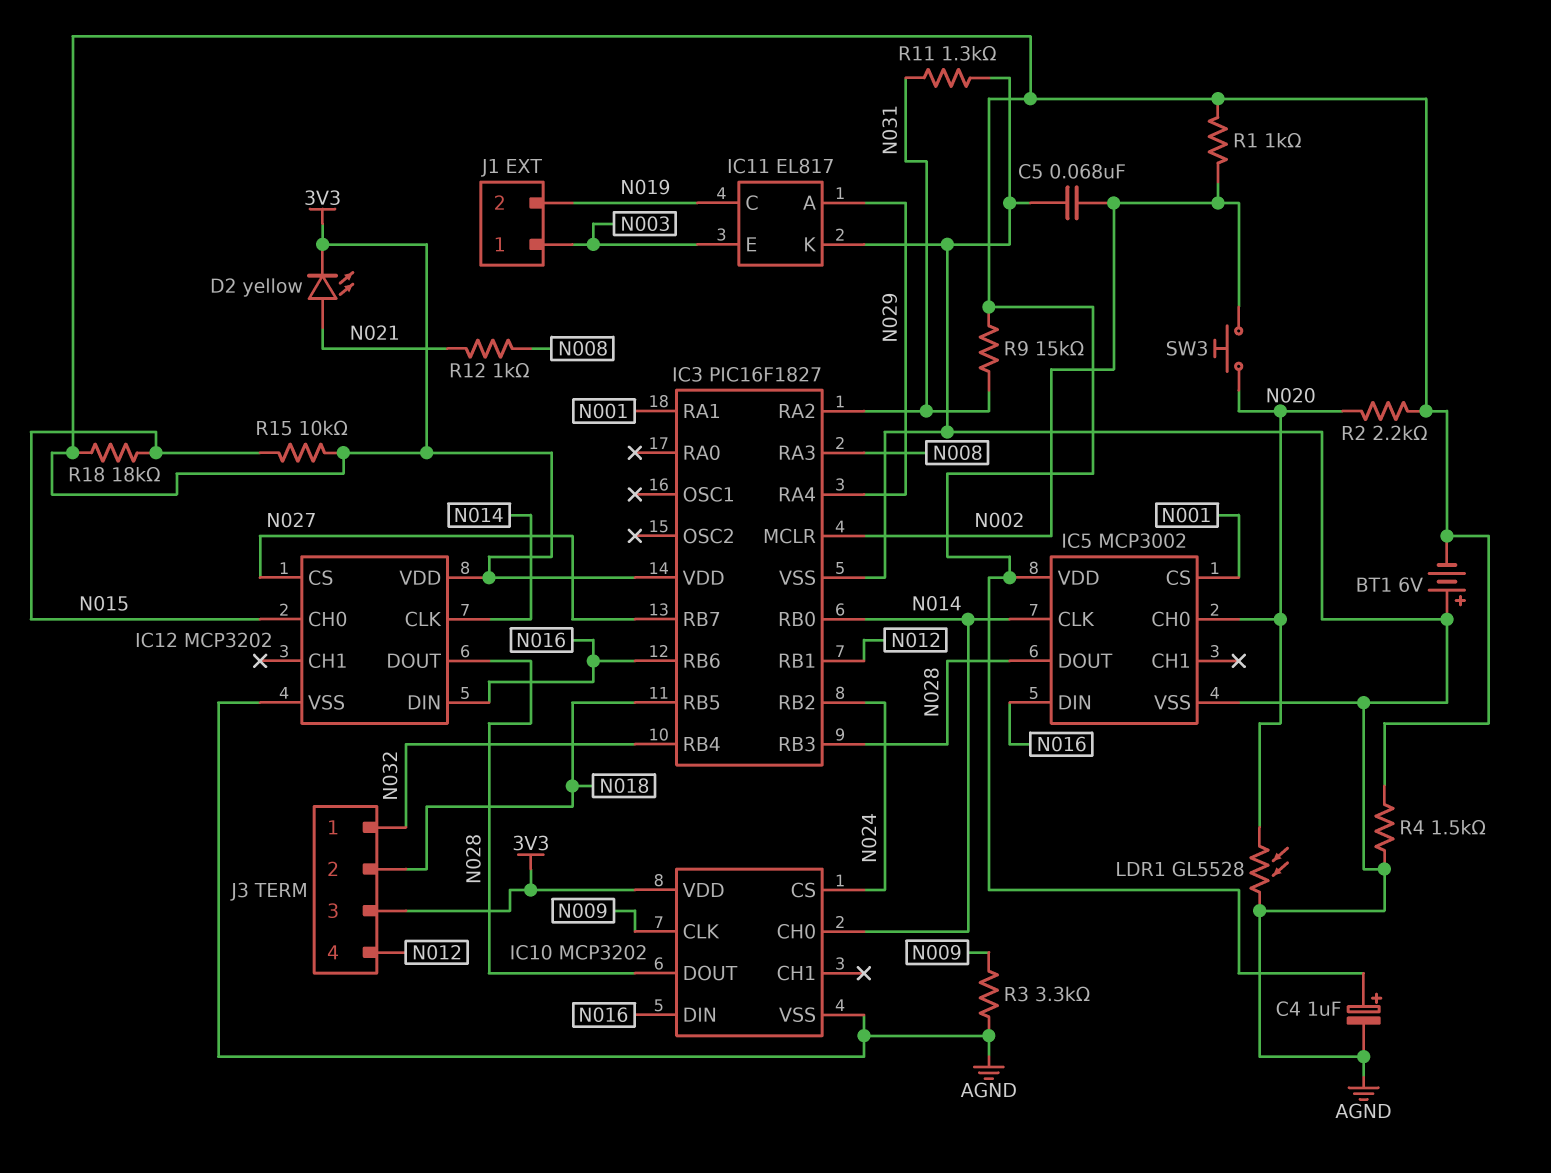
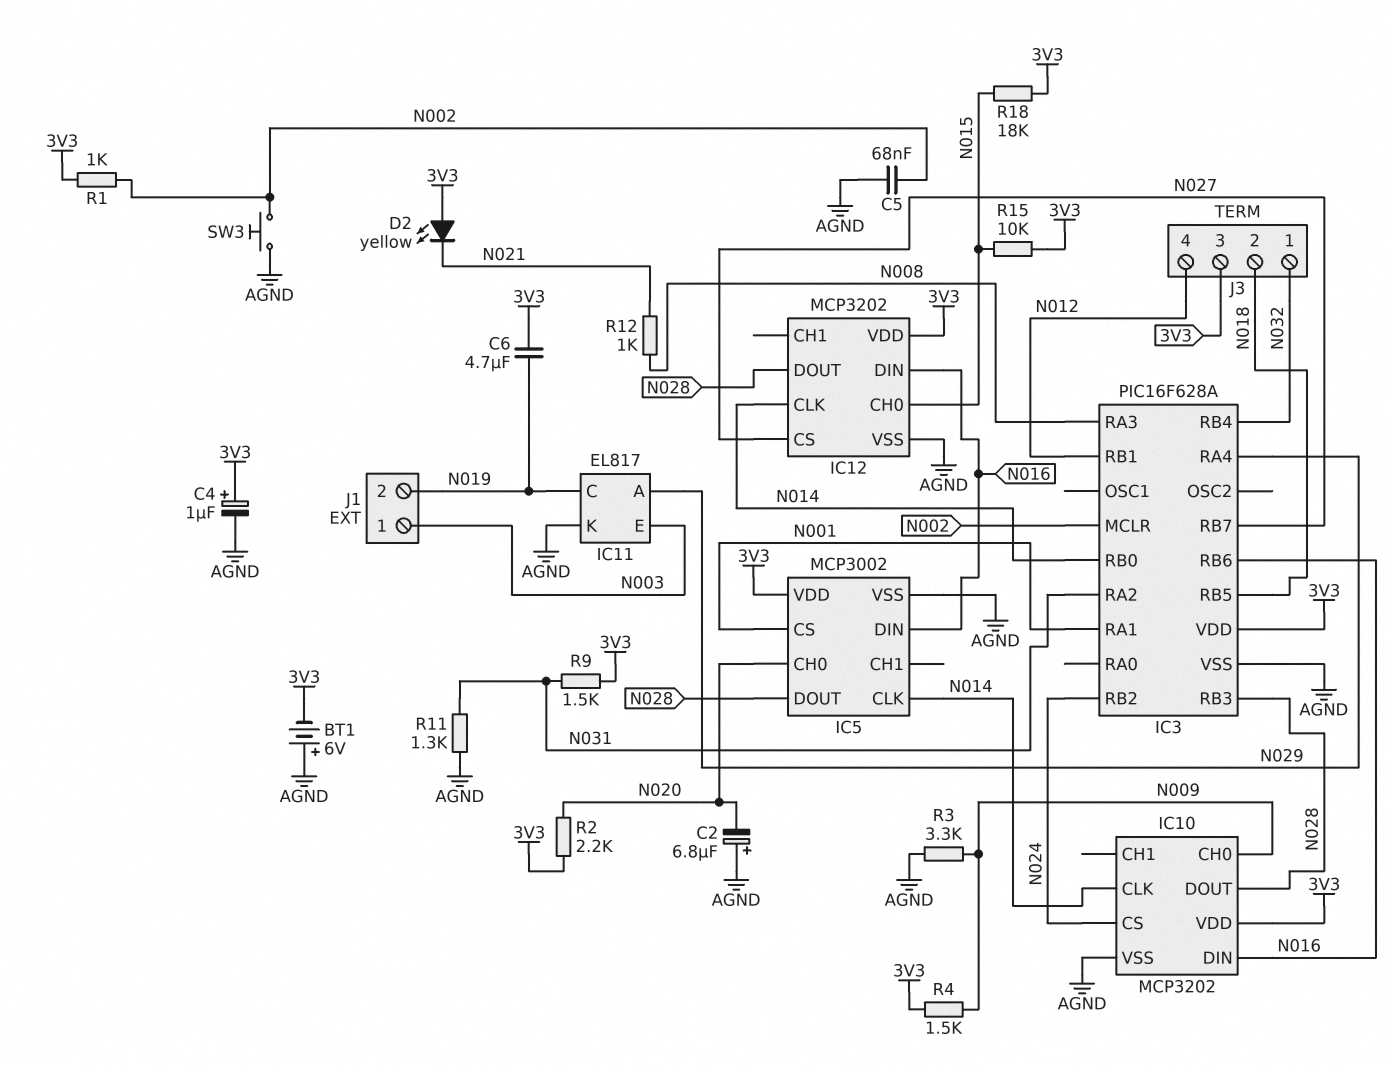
C2: none -> 6.8uF (plus AGND, minus N020)
C6: none -> 4.7uF (3V3, N019)
D2: LED yellow (A N021, K 3V3) -> LED yellow (A 3V3, K N021)
IC3: PIC16F1827 -> PIC16F628A
IC10 pin CH0: N014 -> N009
IC10 pin CLK: N009 -> N014
LDR1: GL5528 (AGND, N020) -> none
R4: 1.5k (3V3, AGND) -> 1.5k (3V3, N009)
R9: 15k (3V3, N031) -> 1.5k (3V3, N031)
SW3: button (N002, N020) -> button (AGND, N002)

